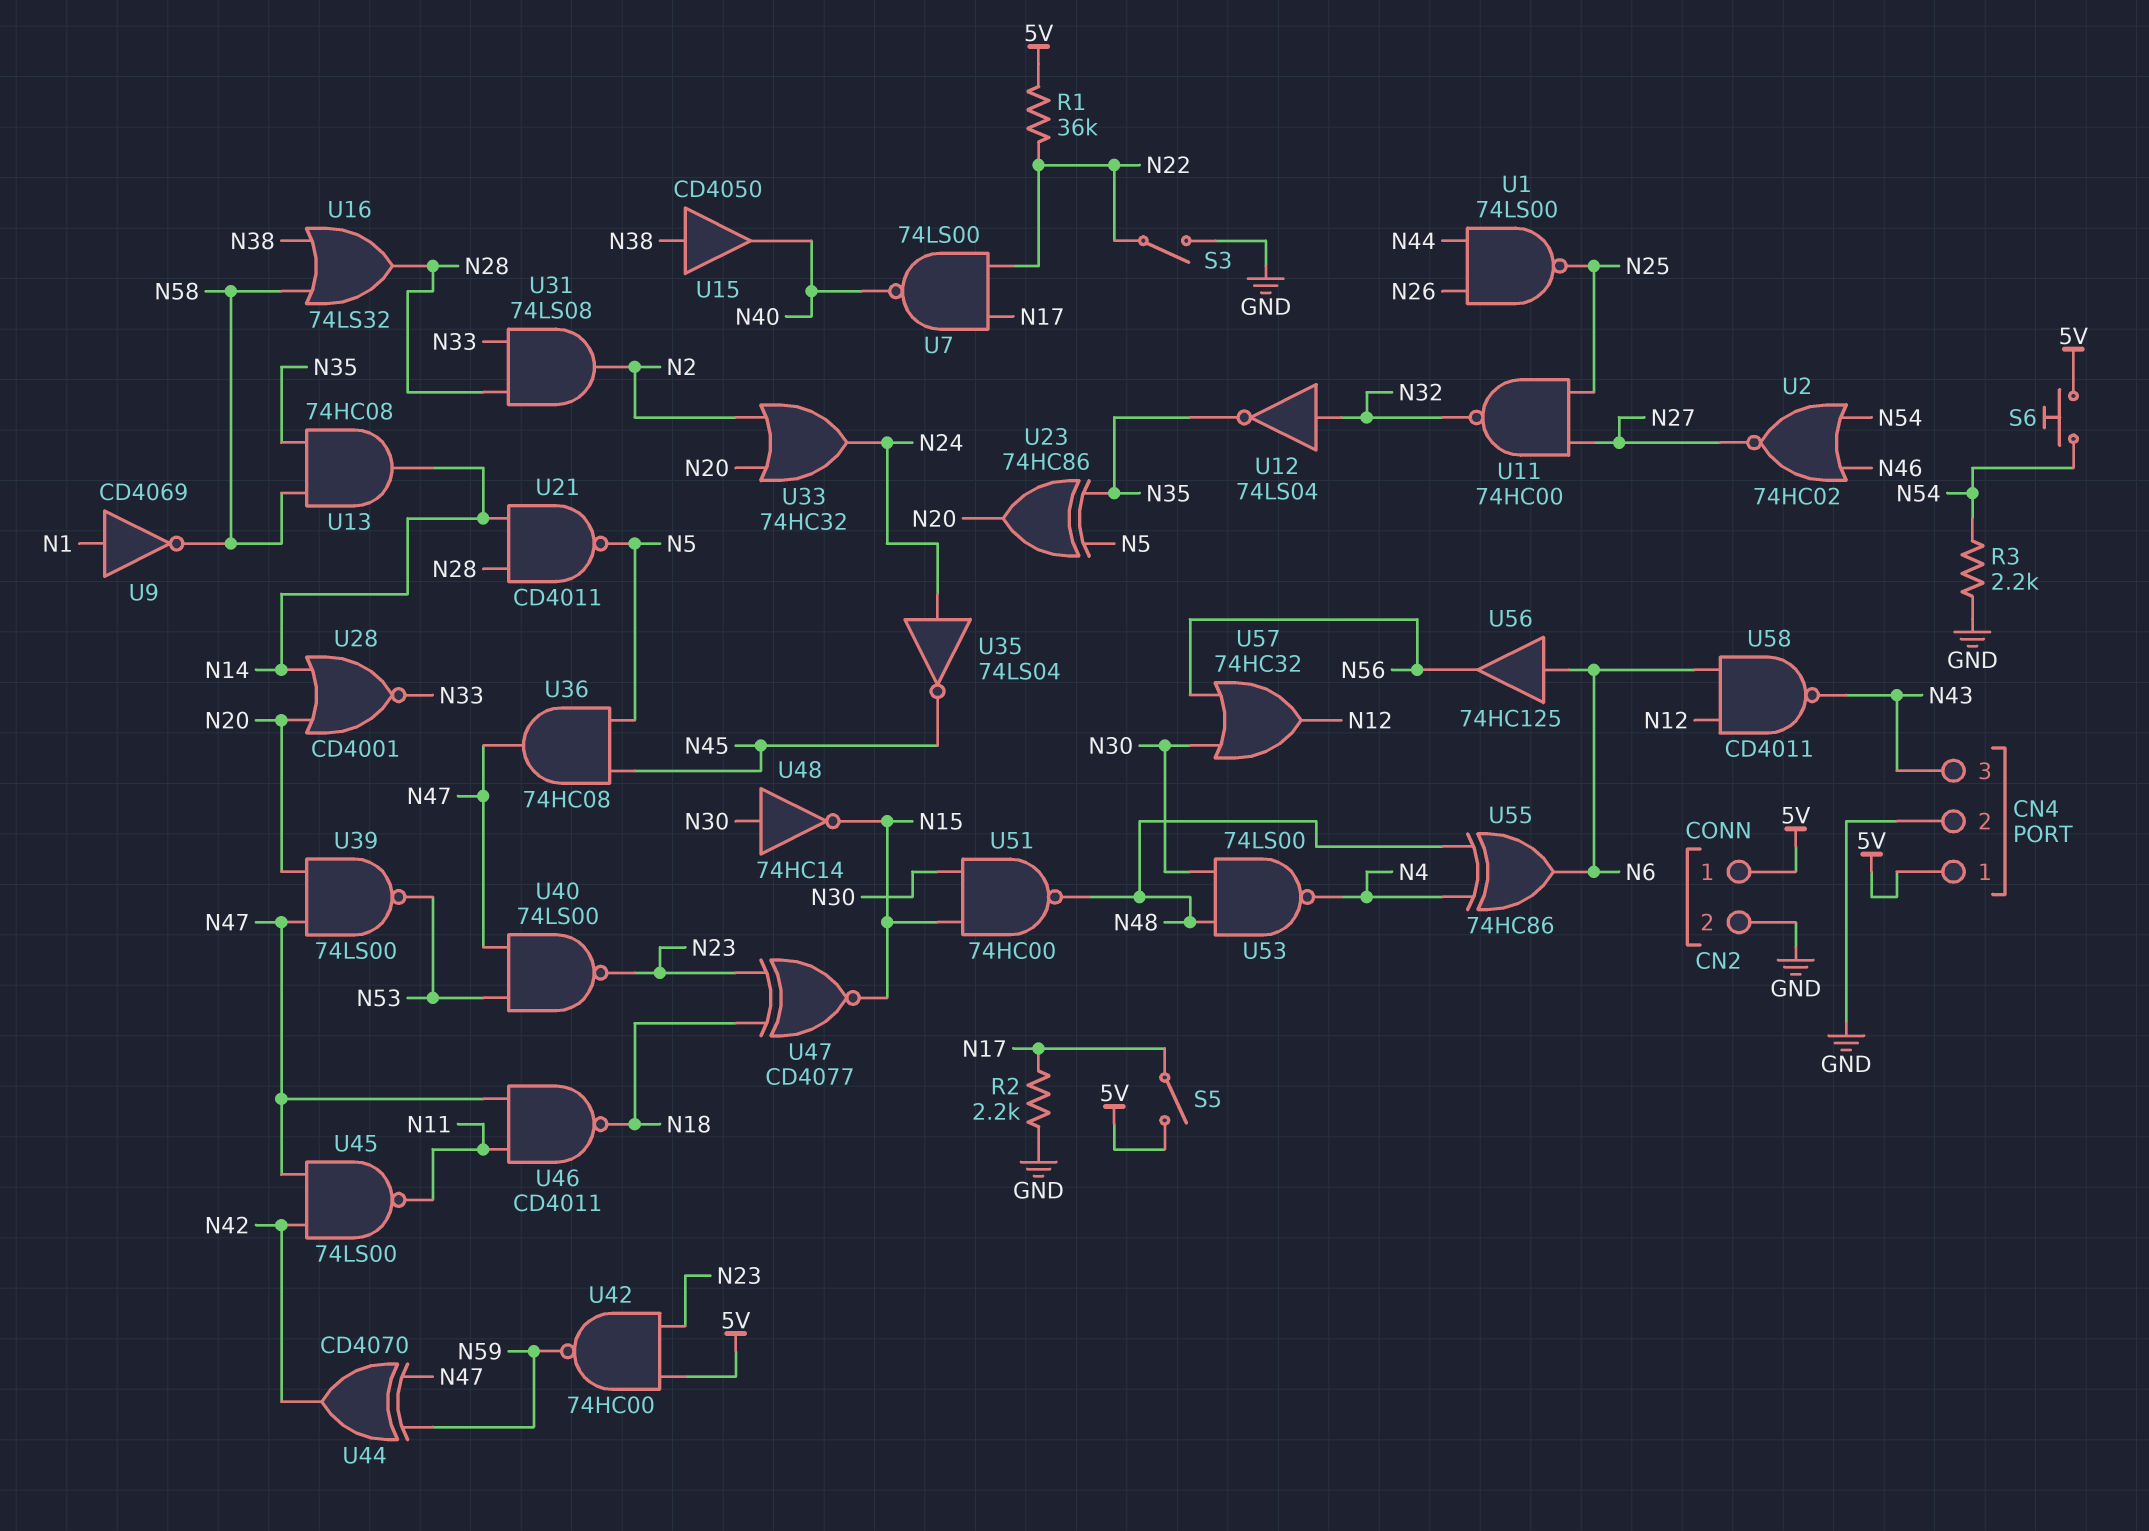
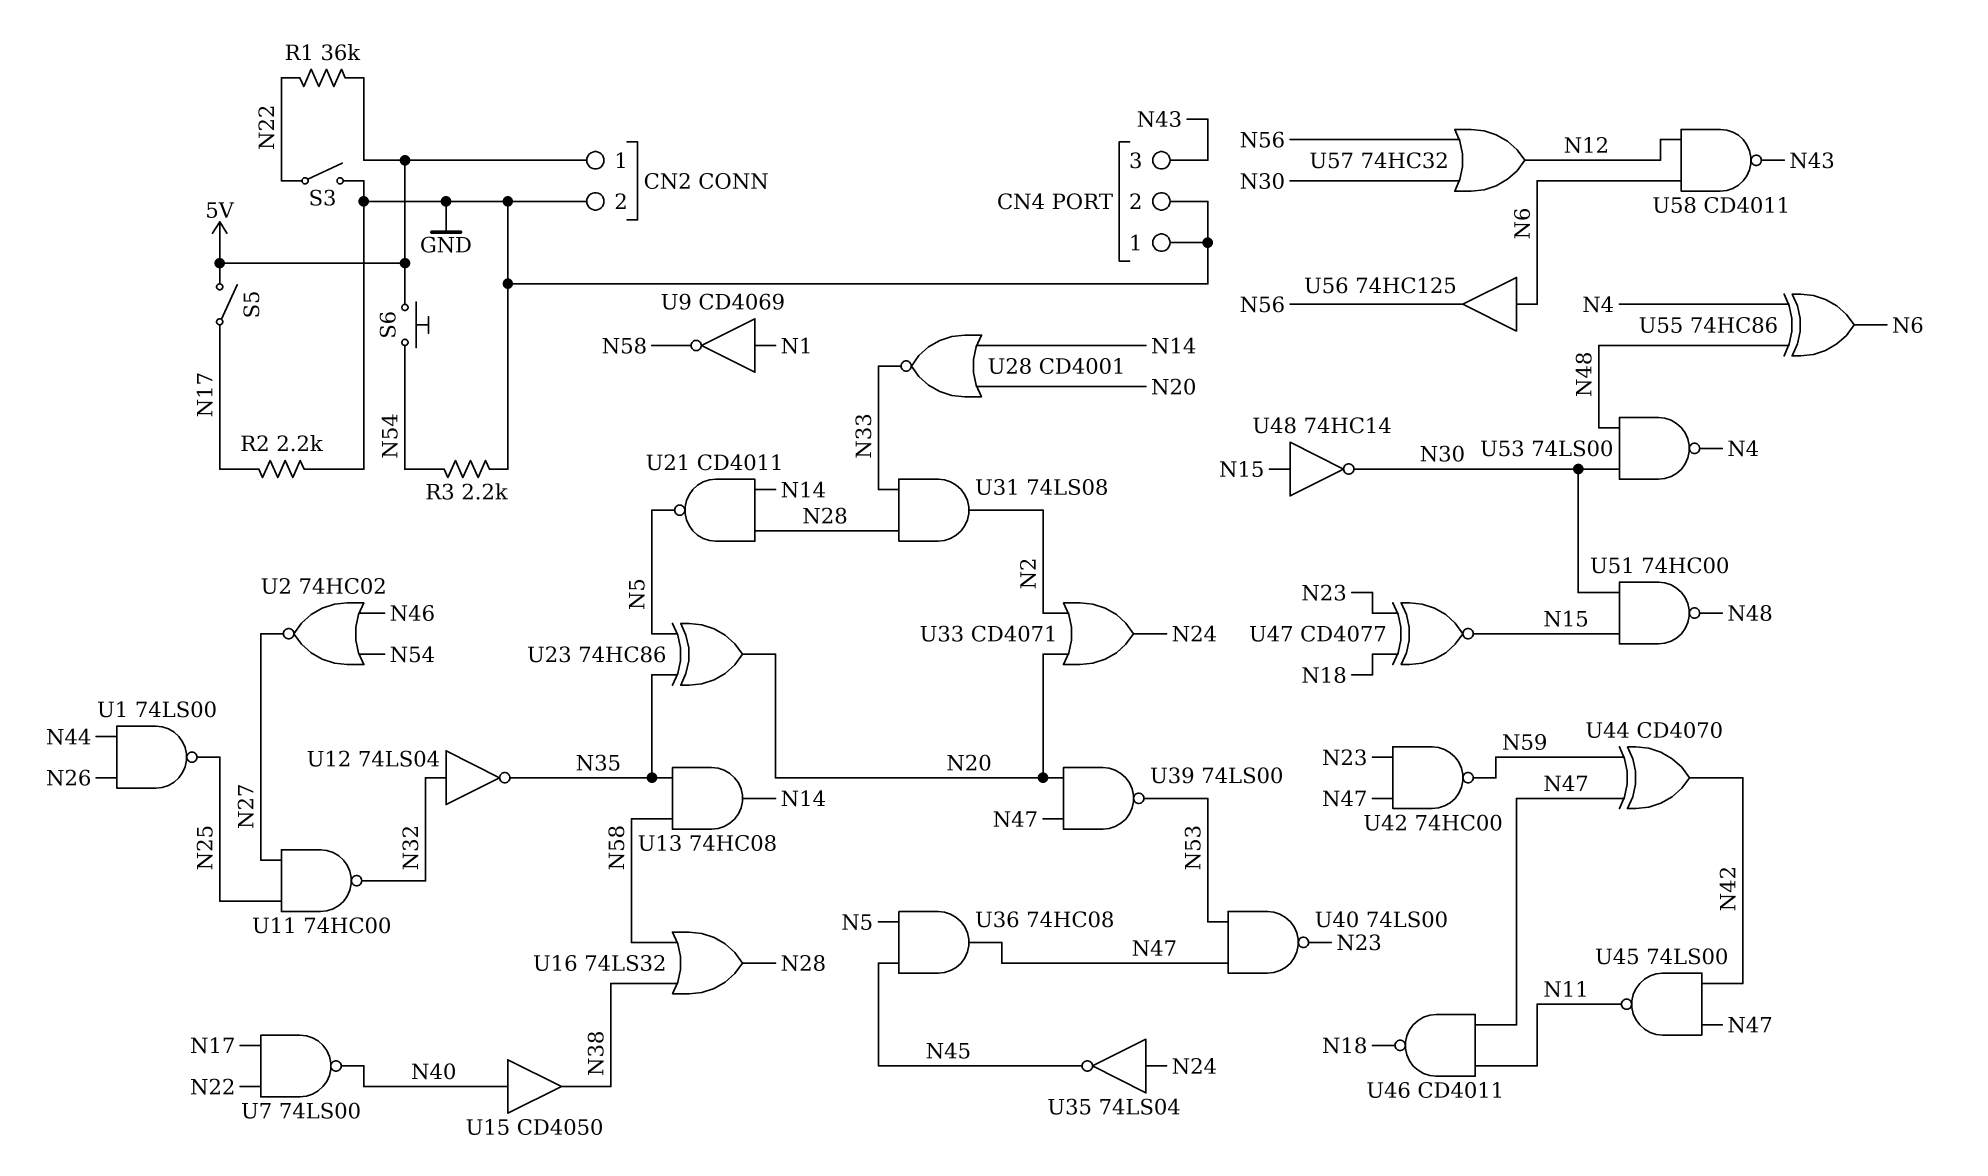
CN4 pin 1: 5V -> GND
U15: buffer CD4050 (in N38, out N40) -> buffer CD4050 (in N40, out N38)
U33: OR 74HC32 (in N2, in N20, out N24) -> OR CD4071 (in N2, in N20, out N24)
U42: NAND 74HC00 (in 5V, in N23, out N59) -> NAND 74HC00 (in N23, in N47, out N59)
U48: NOT 74HC14 (in N30, out N15) -> NOT 74HC14 (in N15, out N30)

